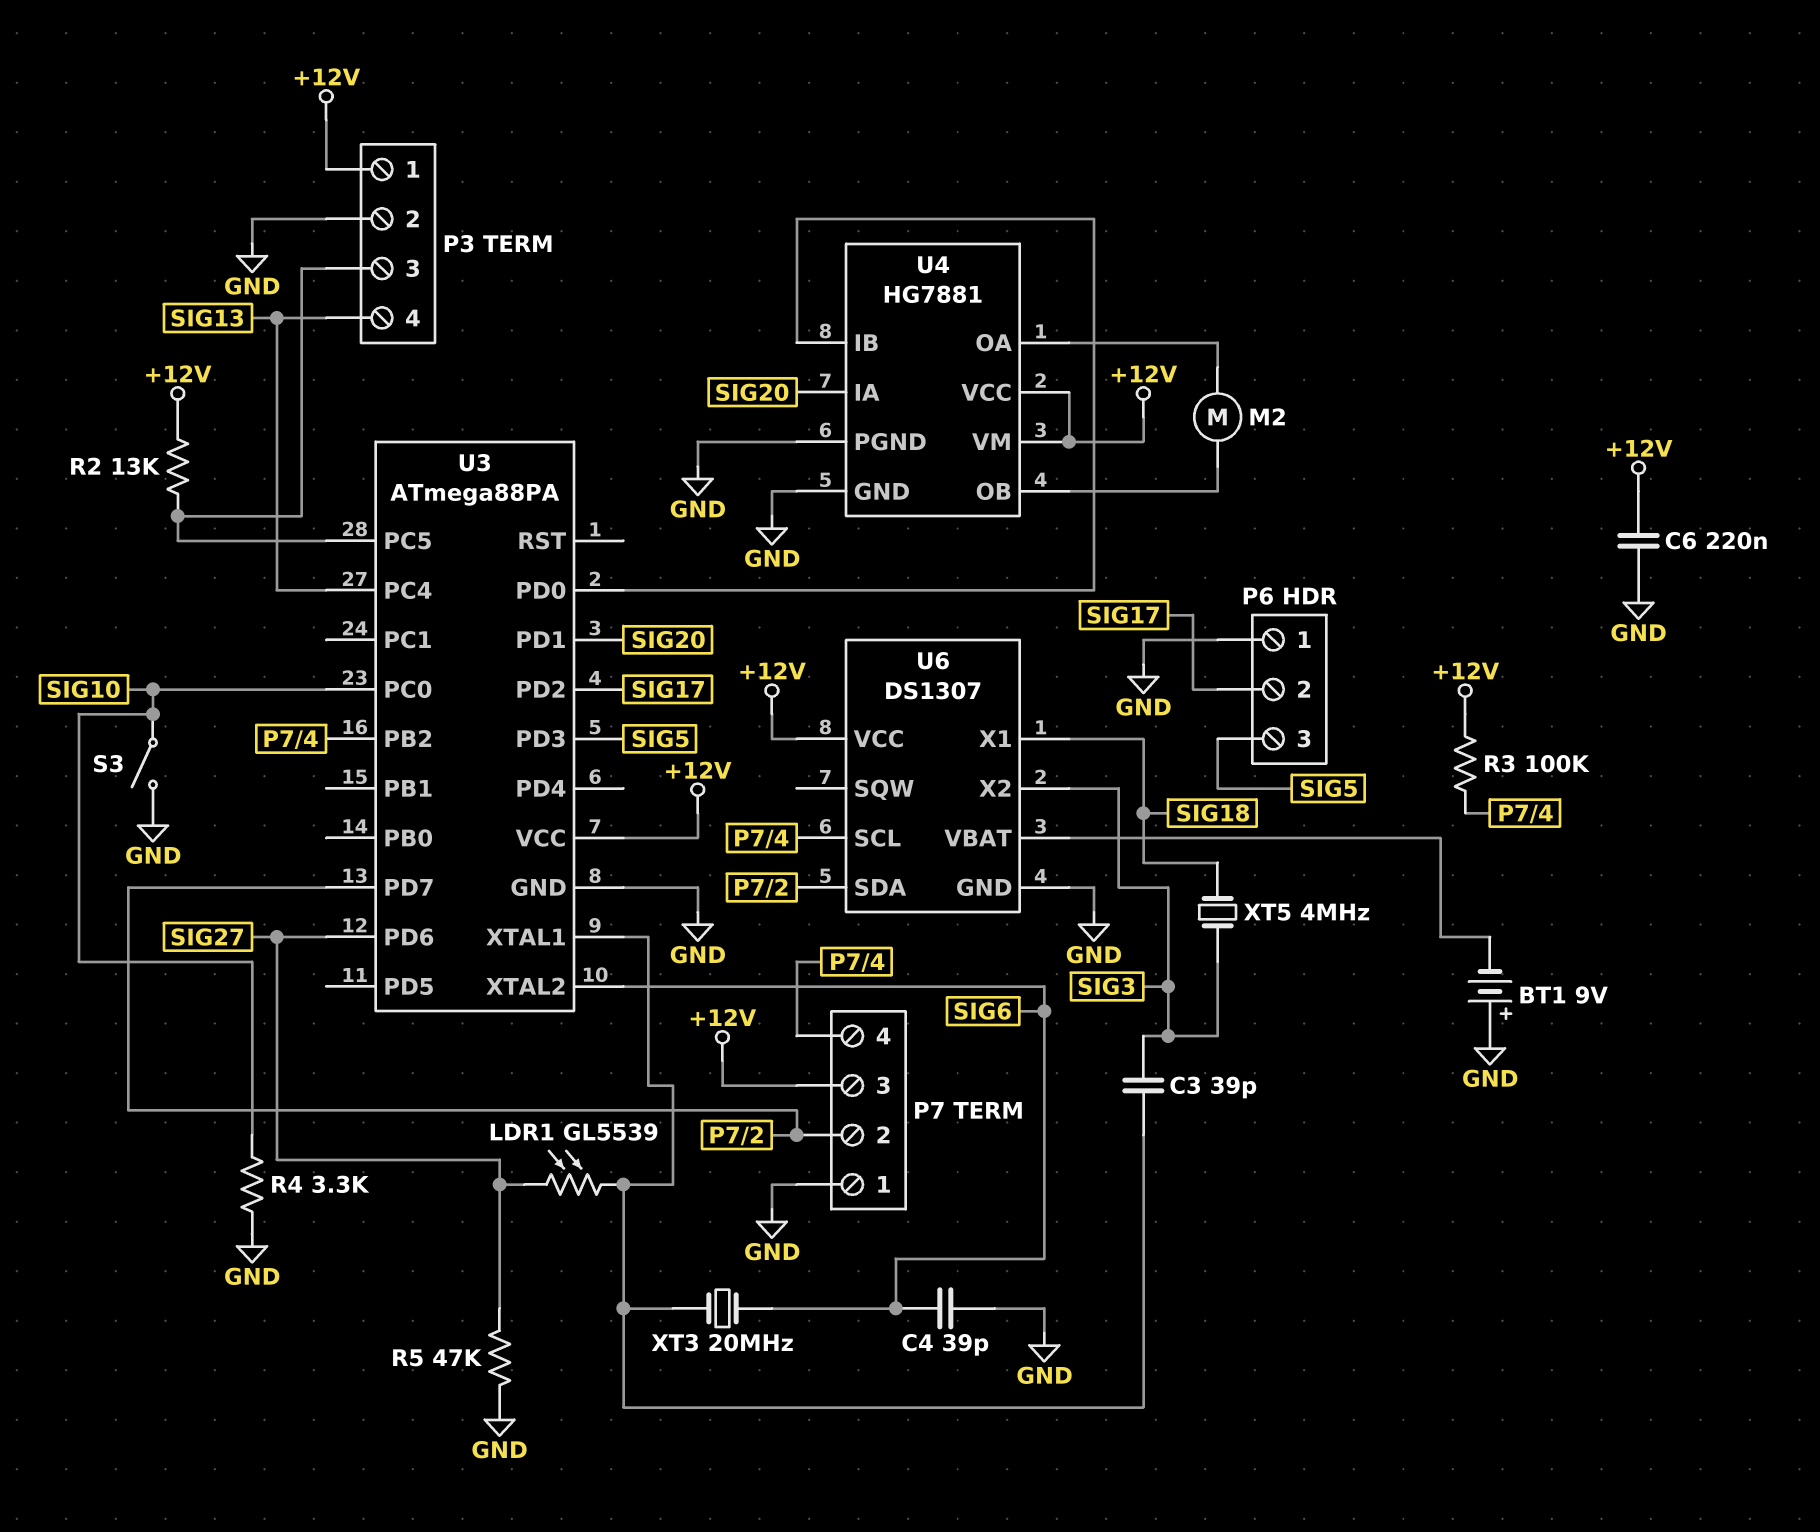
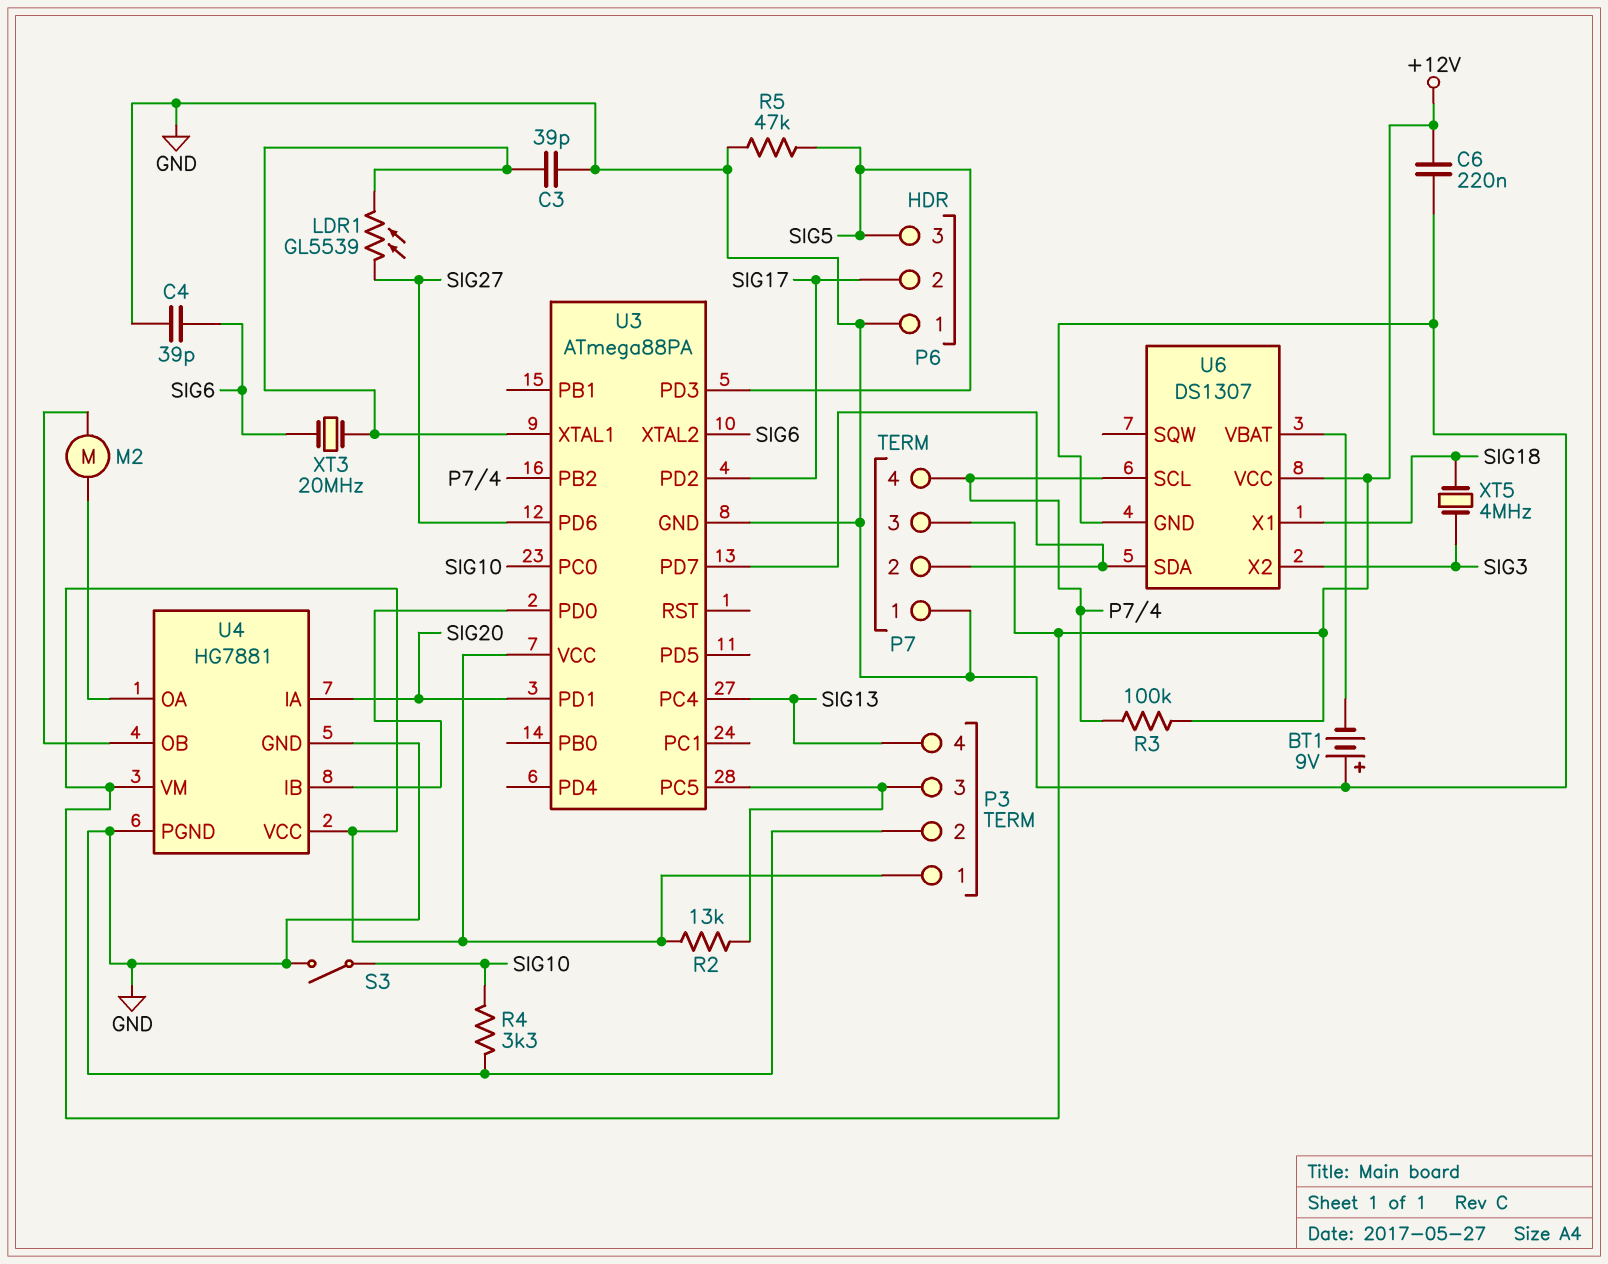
C3: 39pF (SIG3, U3/XTAL1) -> 39pF (GND, U3/XTAL1)
R5: 47k (GND, SIG27) -> 47k (GND, SIG5)

